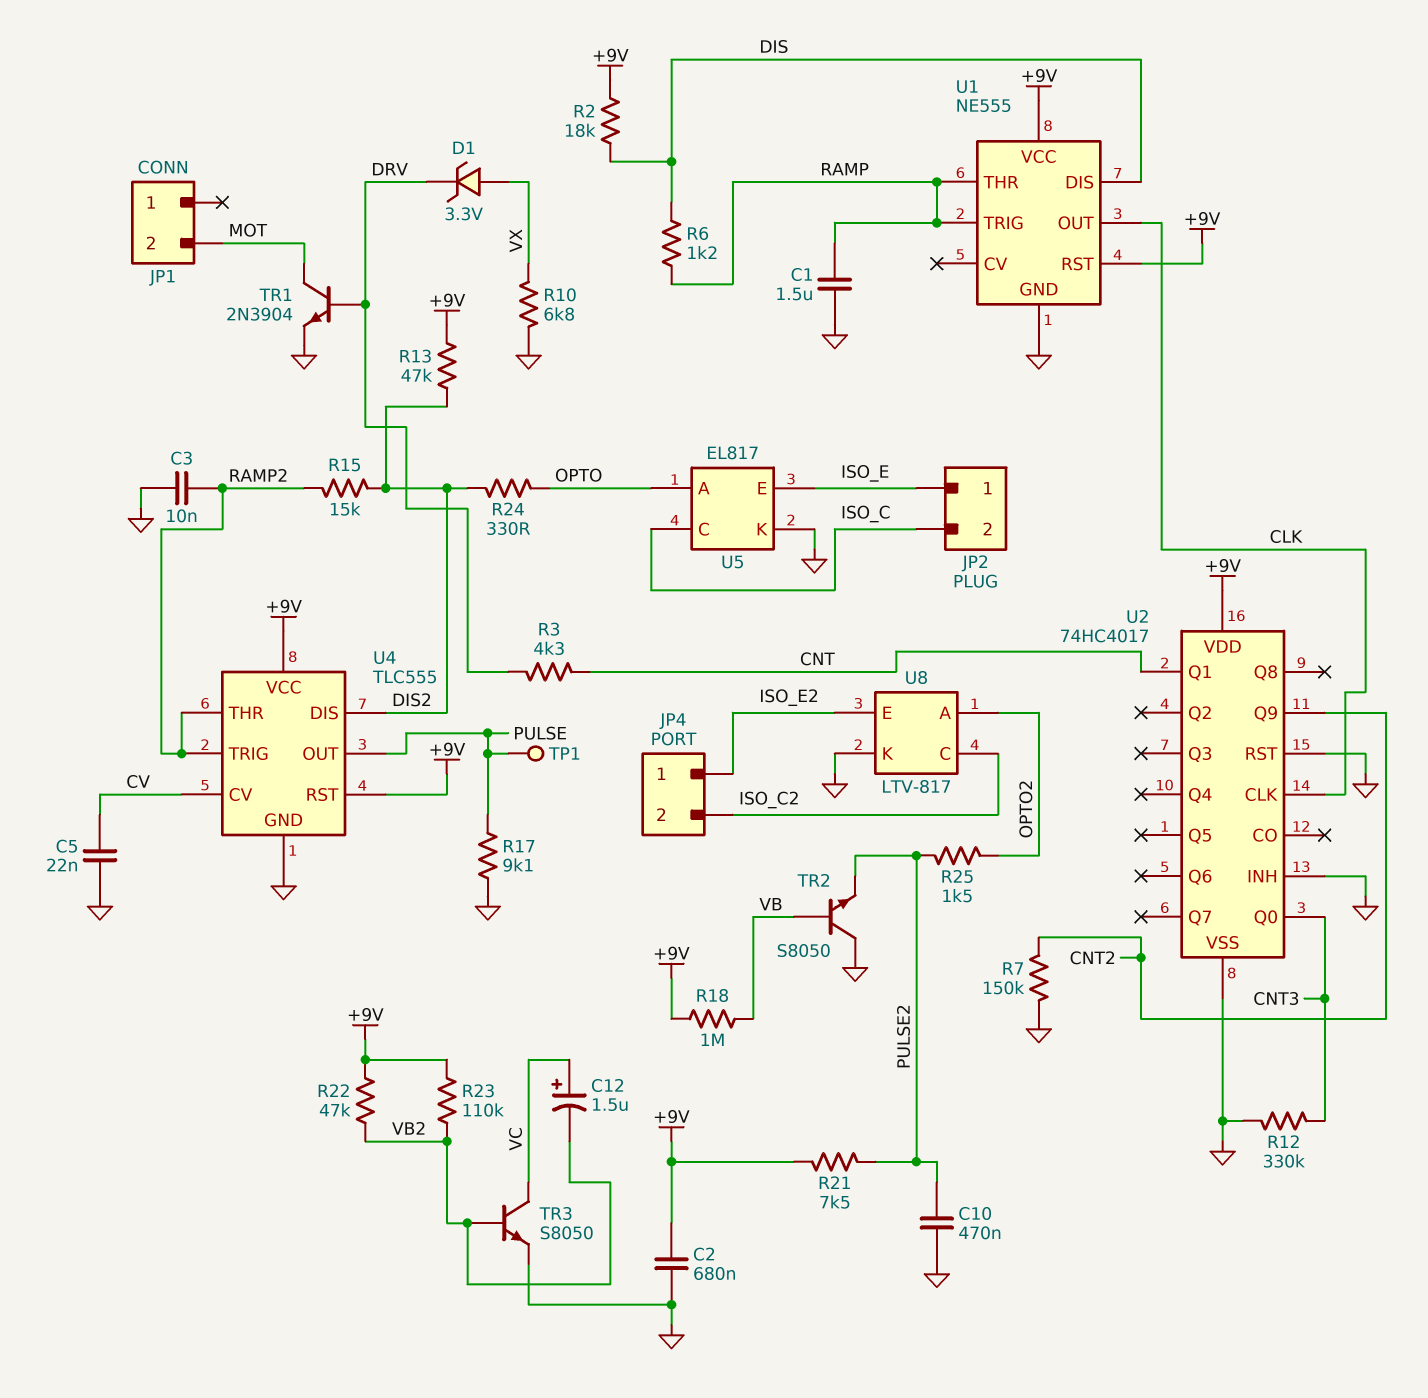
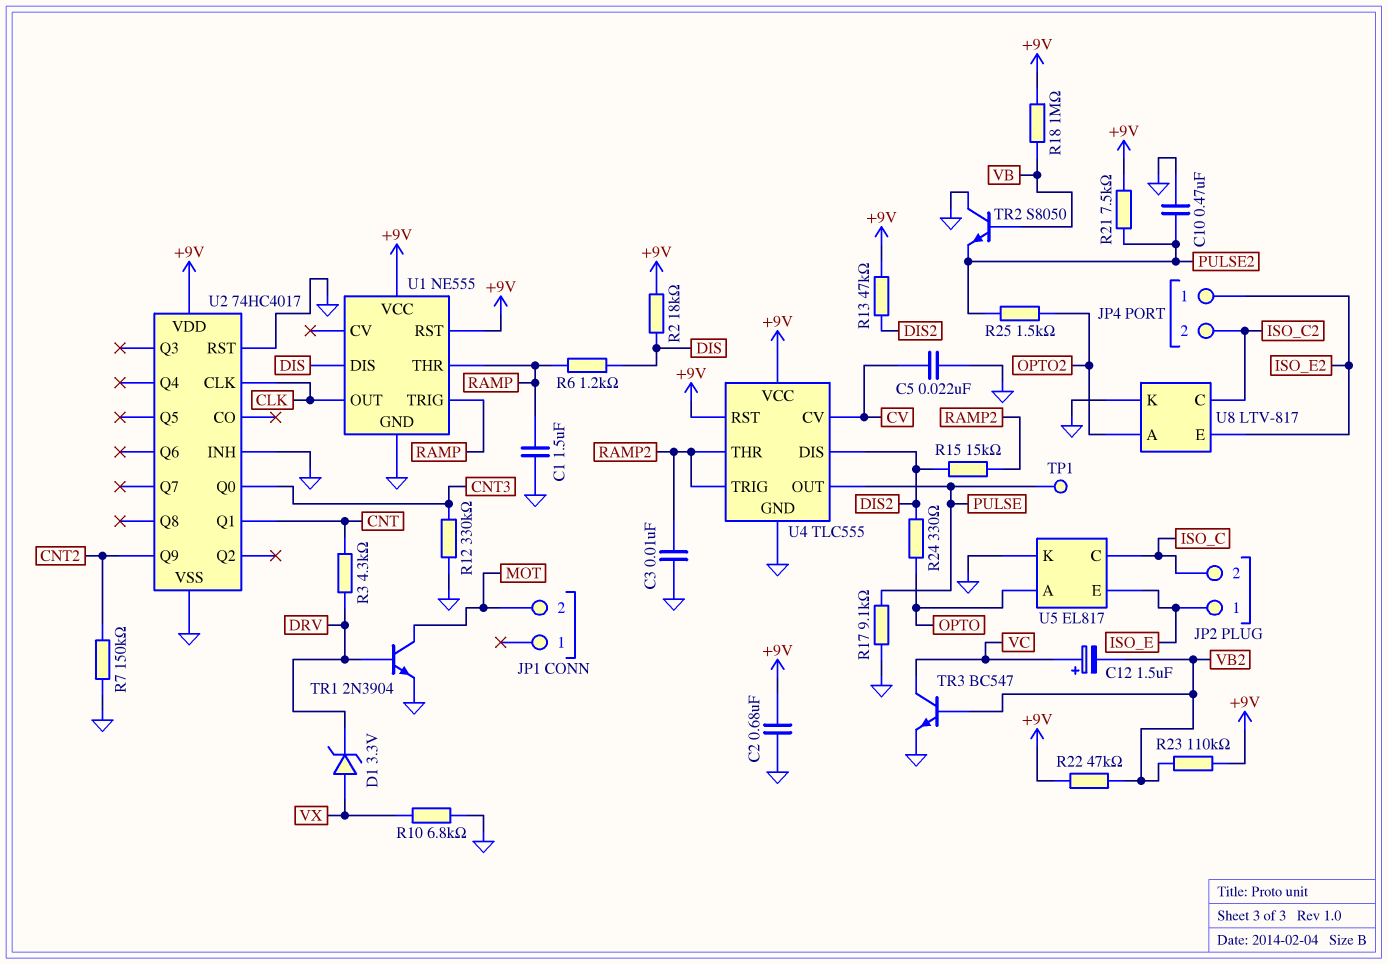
TR3: NPN S8050 (B VB2, C VC, E GND) -> NPN BC547 (B VB2, C VC, E GND)

